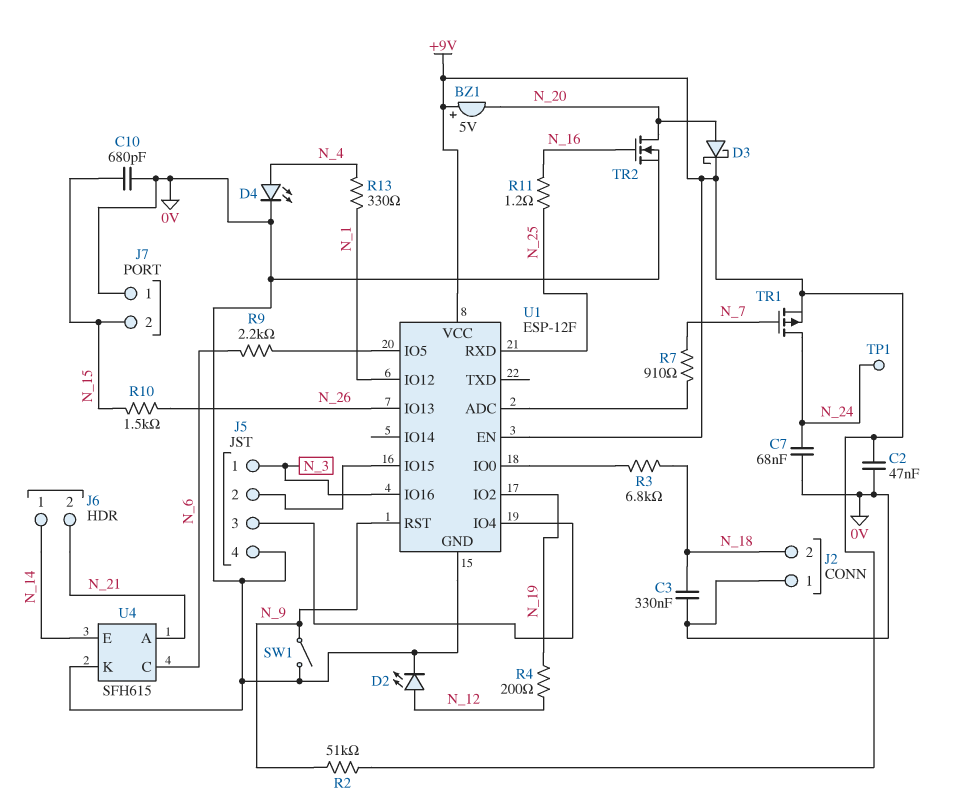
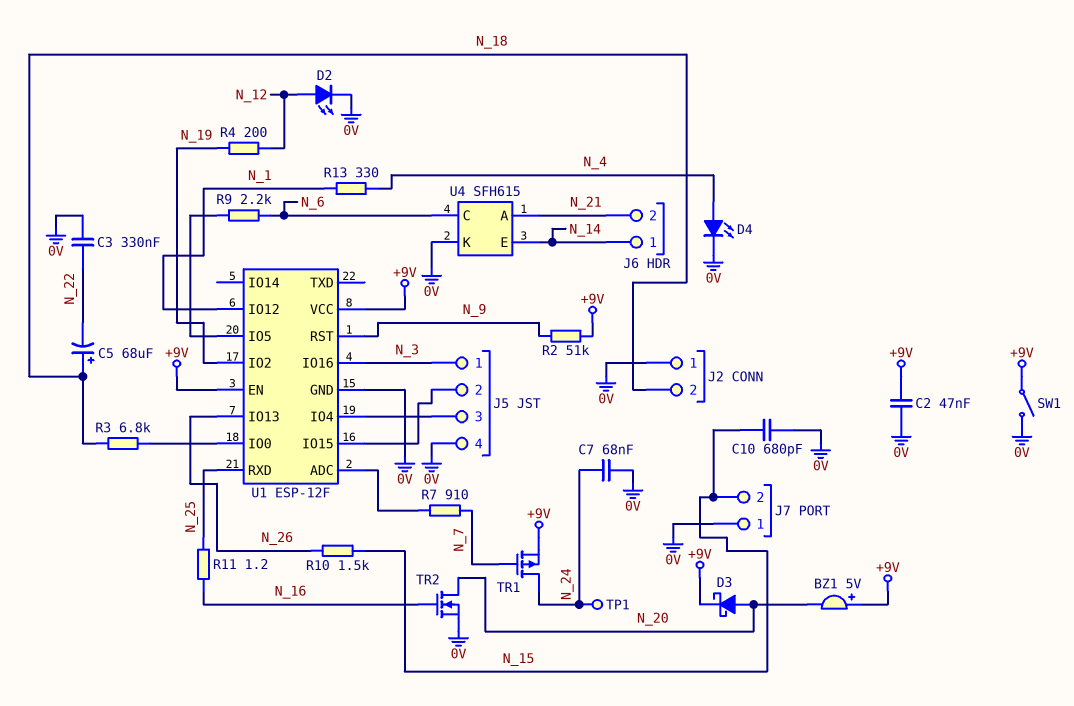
C3: 330nF (0V, N_18) -> 330nF (0V, N_22)
C5: none -> 68uF (plus N_18, minus N_22)
SW1: switch (0V, N_9) -> switch (+9V, 0V)

